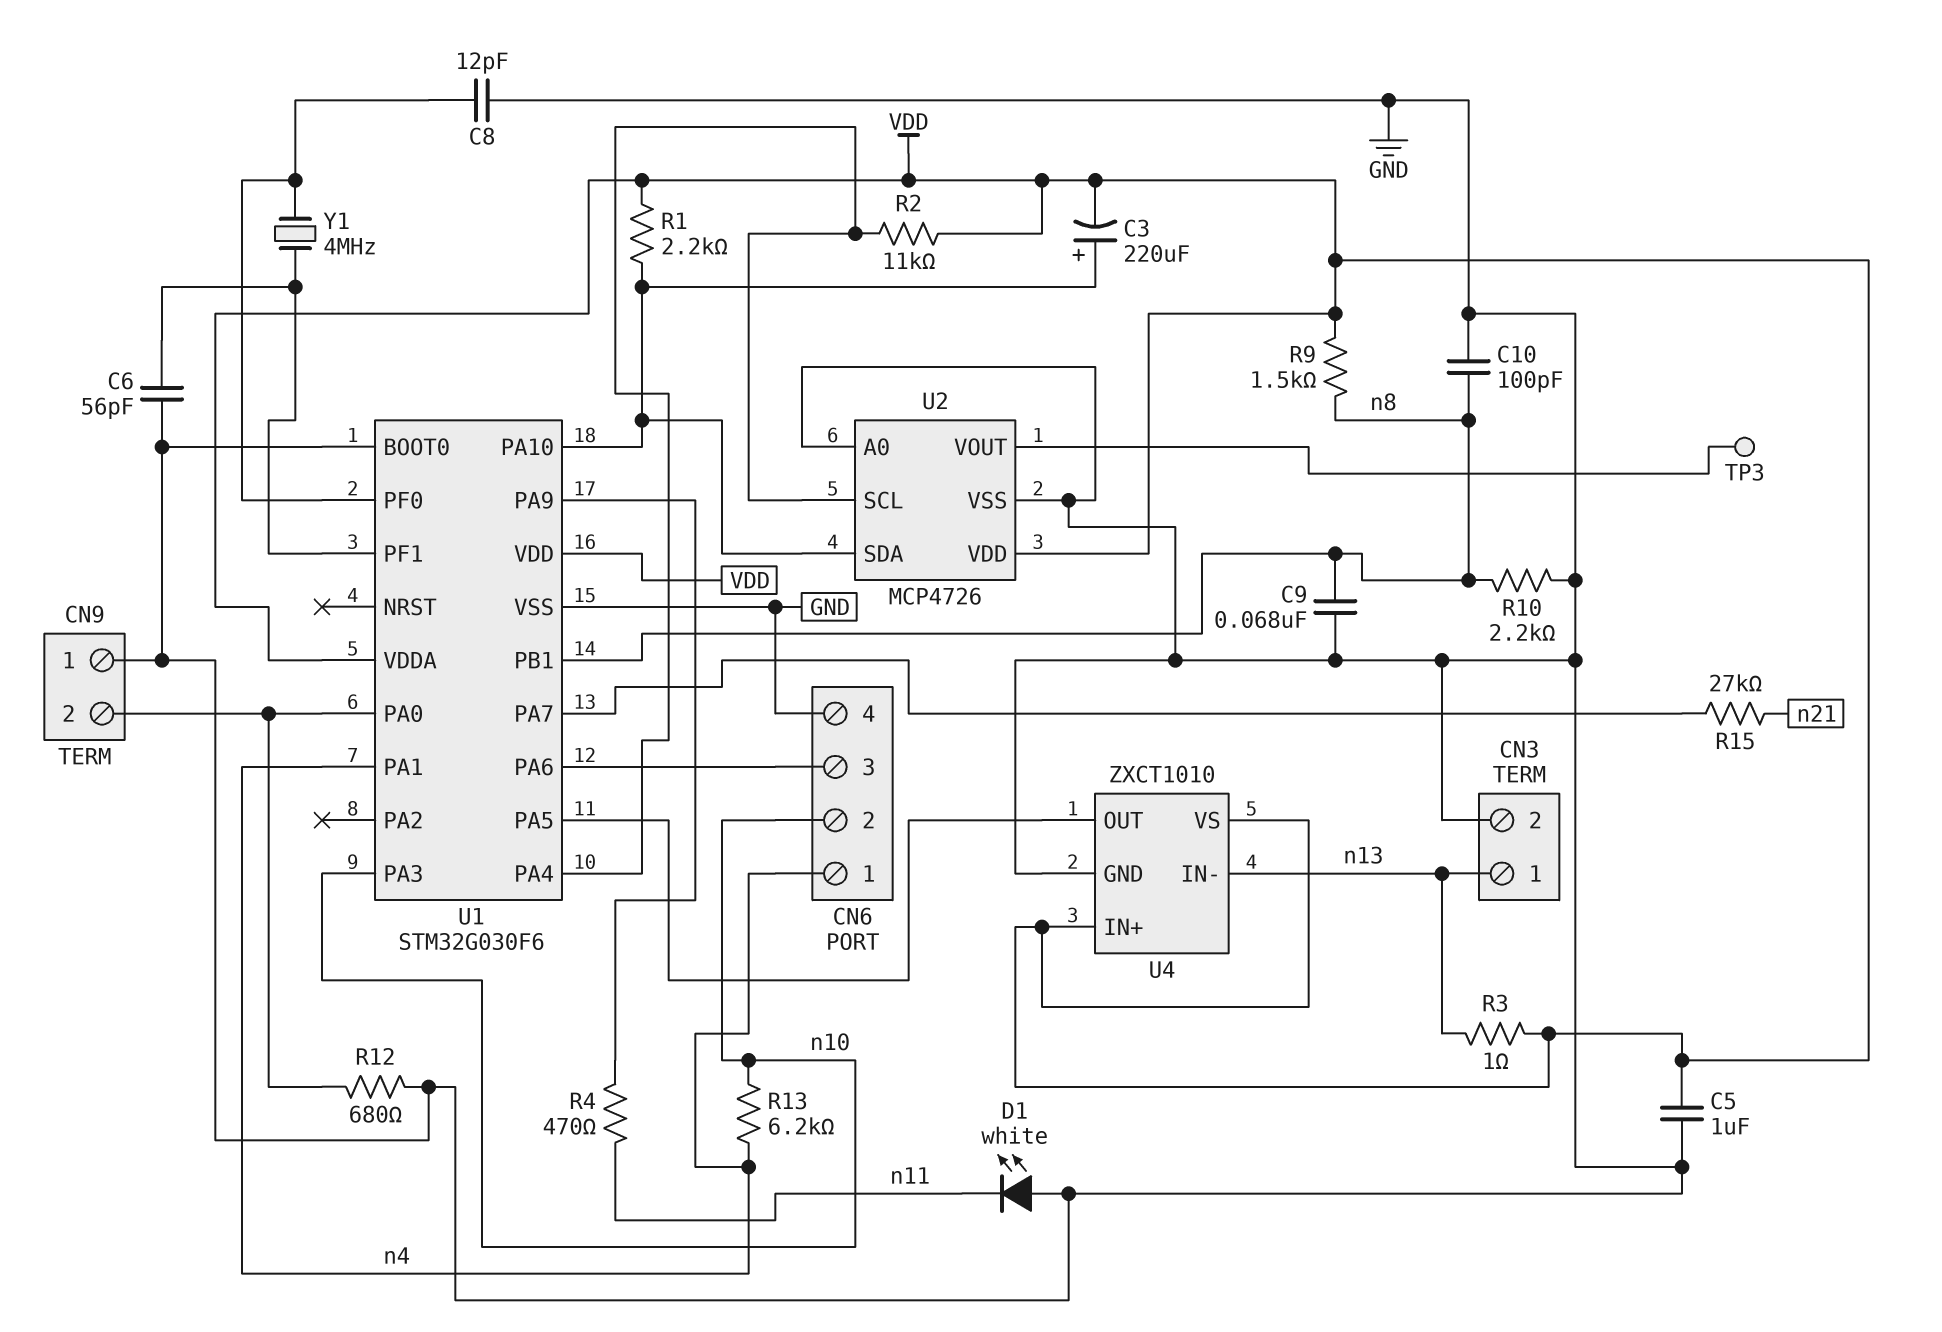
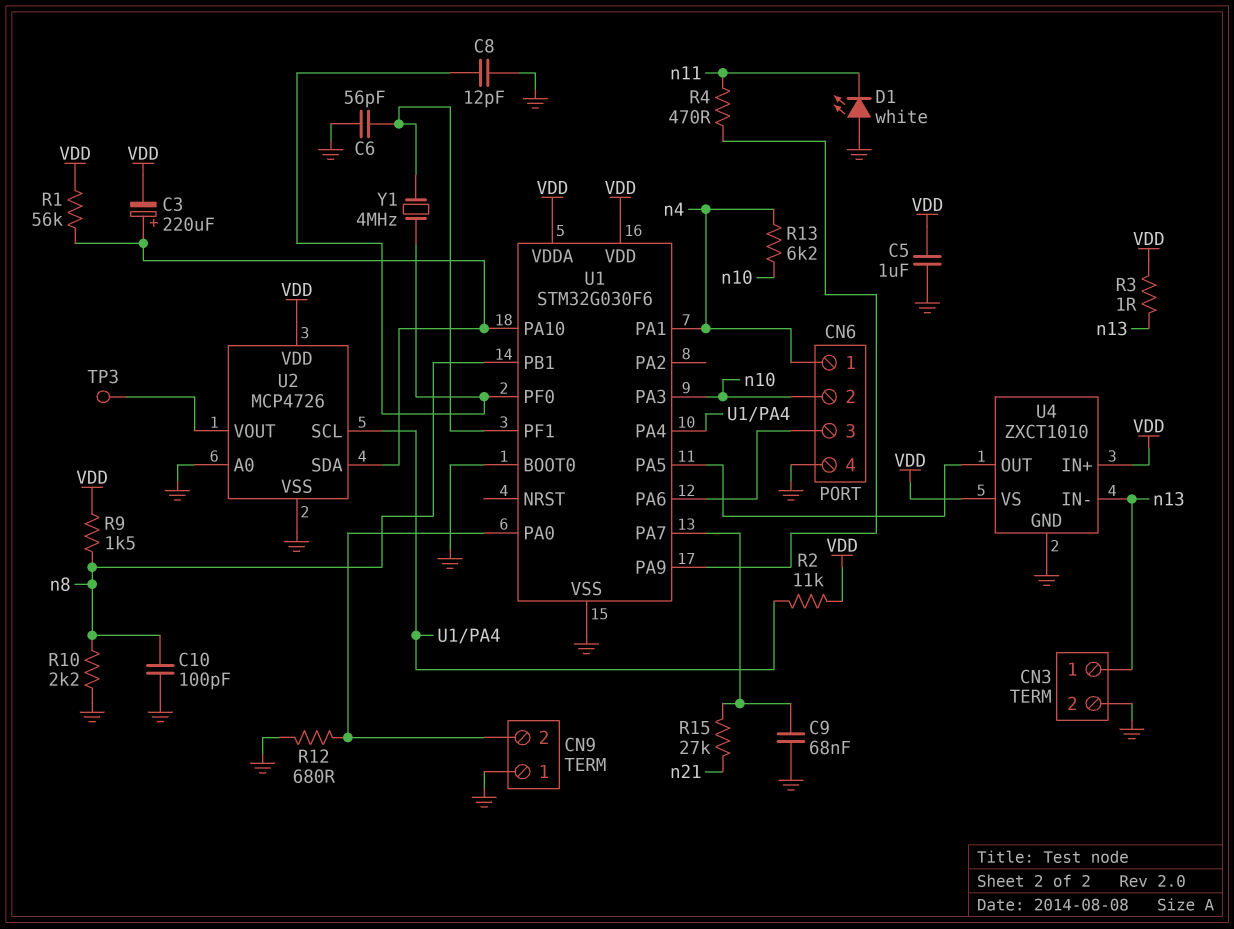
C9: 68nF (GND, n8) -> 68nF (GND, U1/PA7)
R1: 2.2k (U1/PA10, VDD) -> 56k (U1/PA10, VDD)

